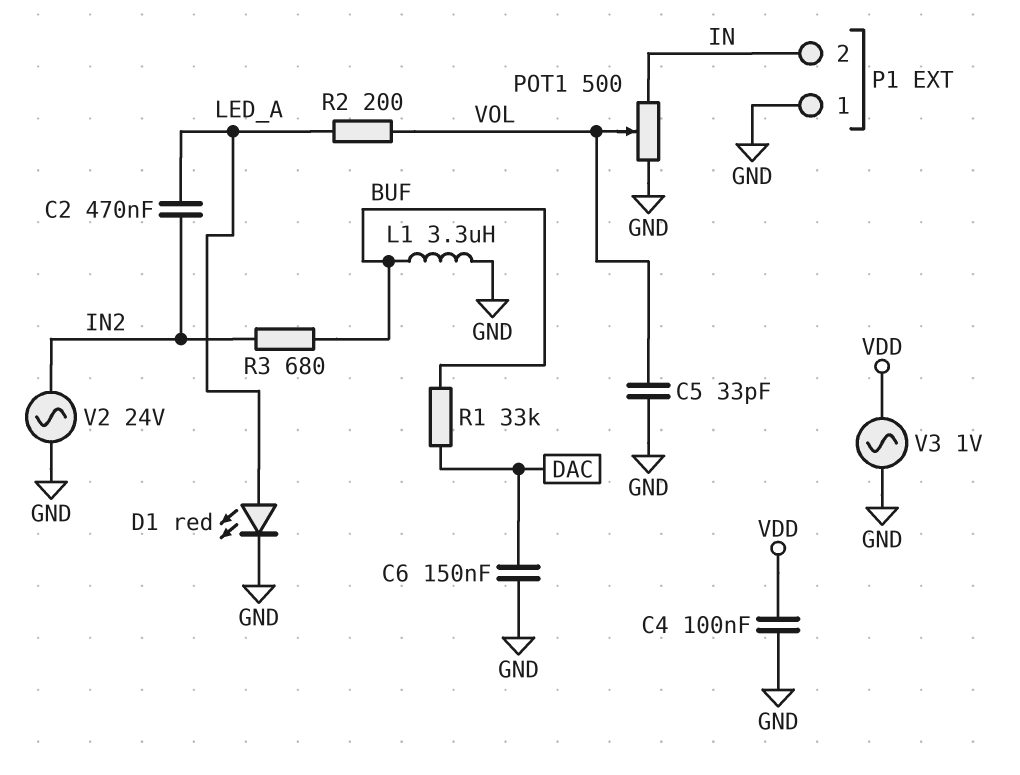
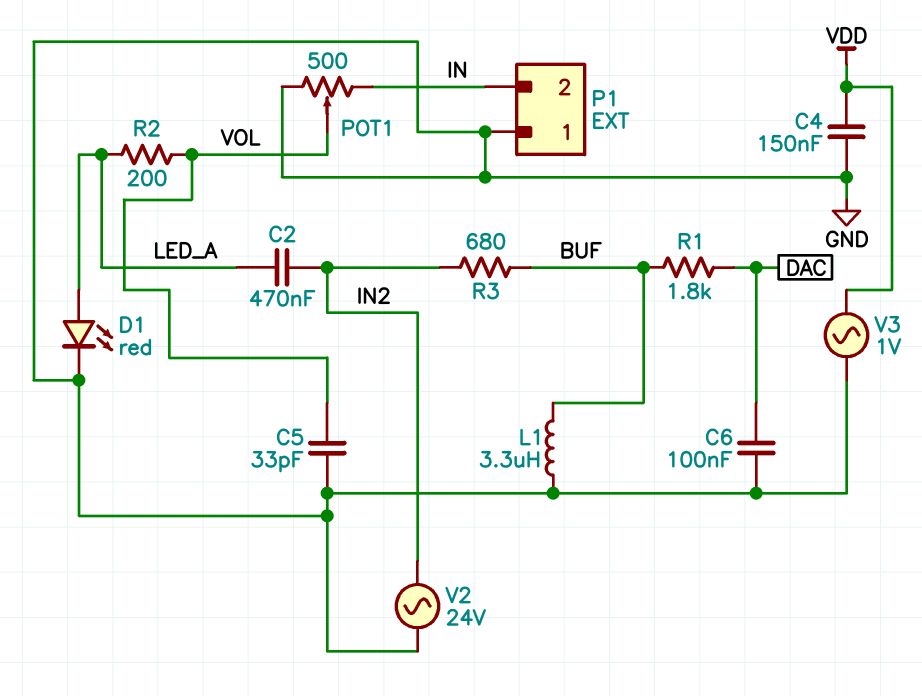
C4: 100nF (GND, VDD) -> 150nF (GND, VDD)
C6: 150nF (DAC, GND) -> 100nF (DAC, GND)
R1: 33k (BUF, DAC) -> 1.8k (BUF, DAC)

